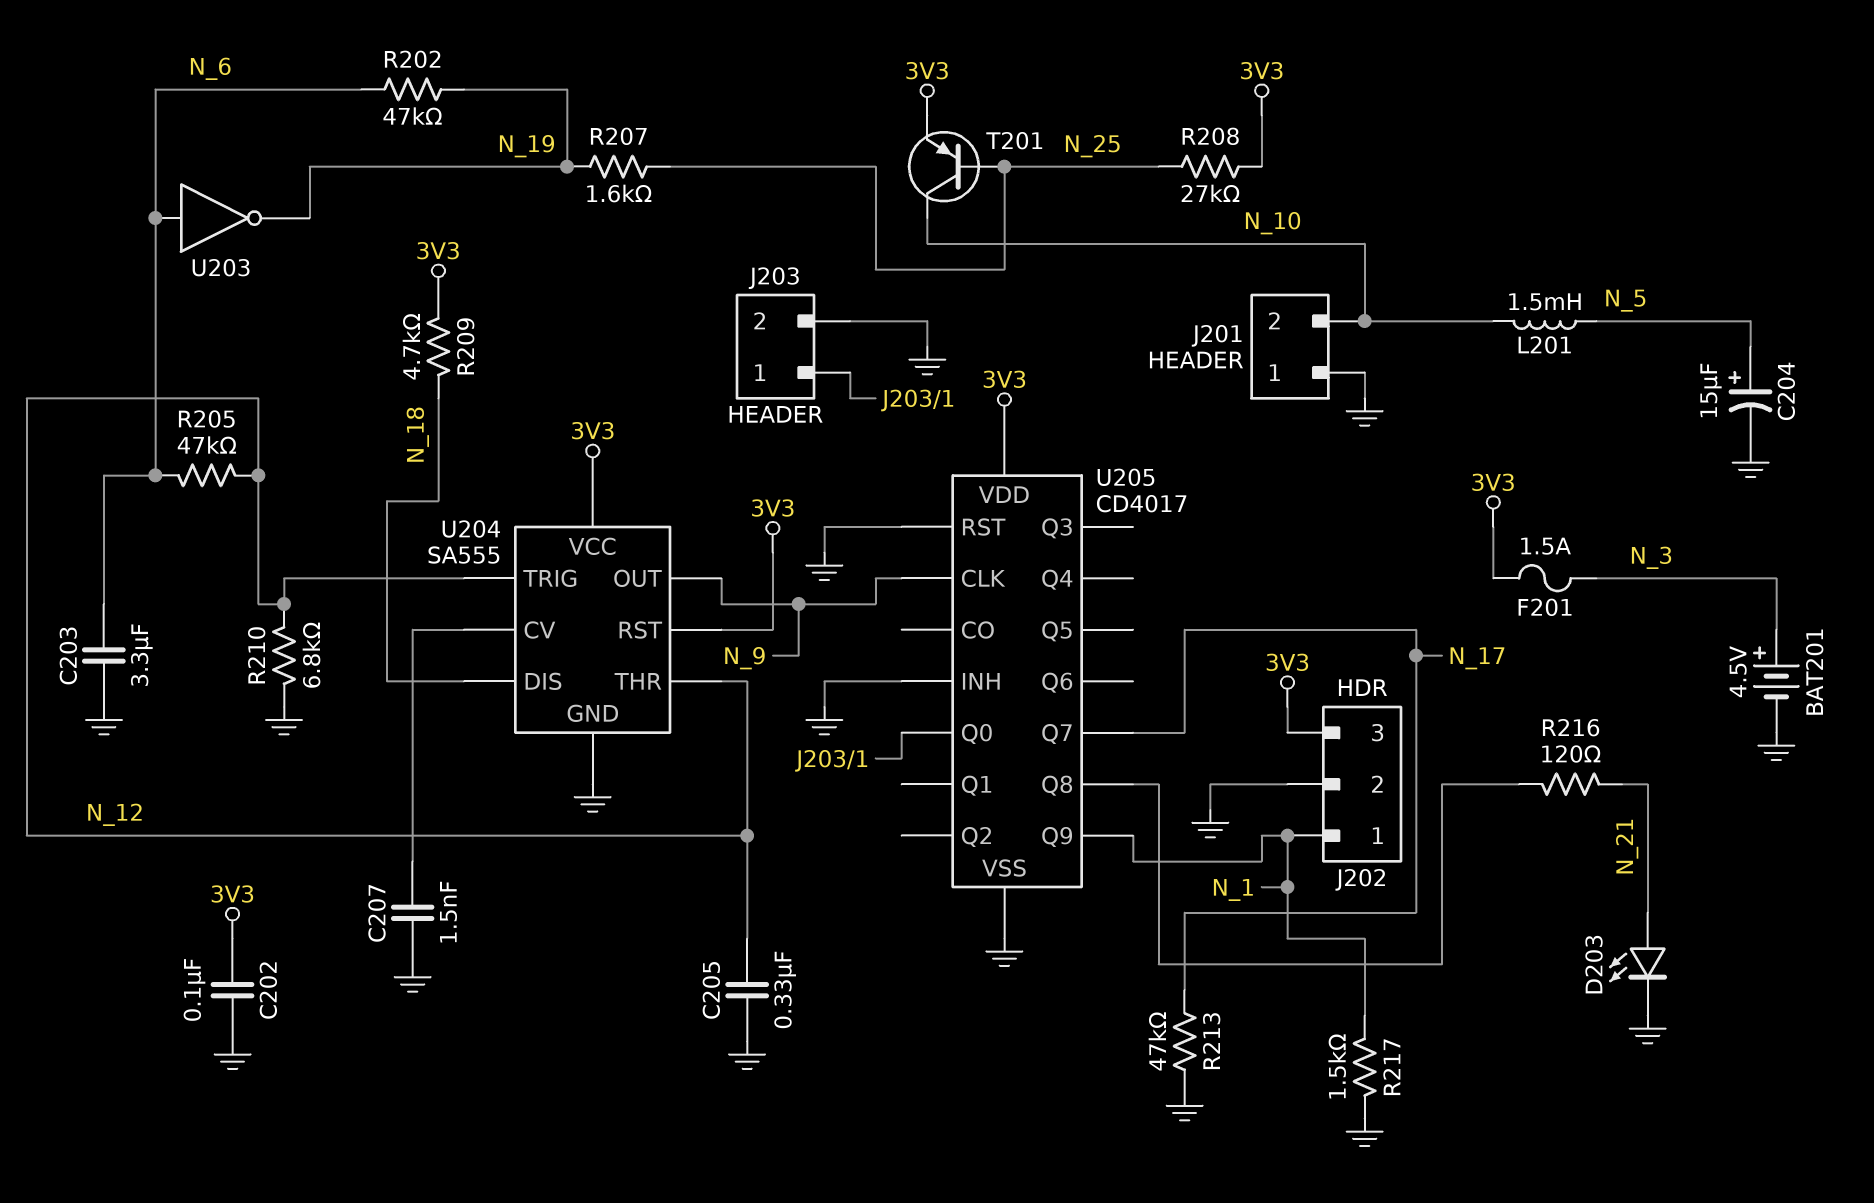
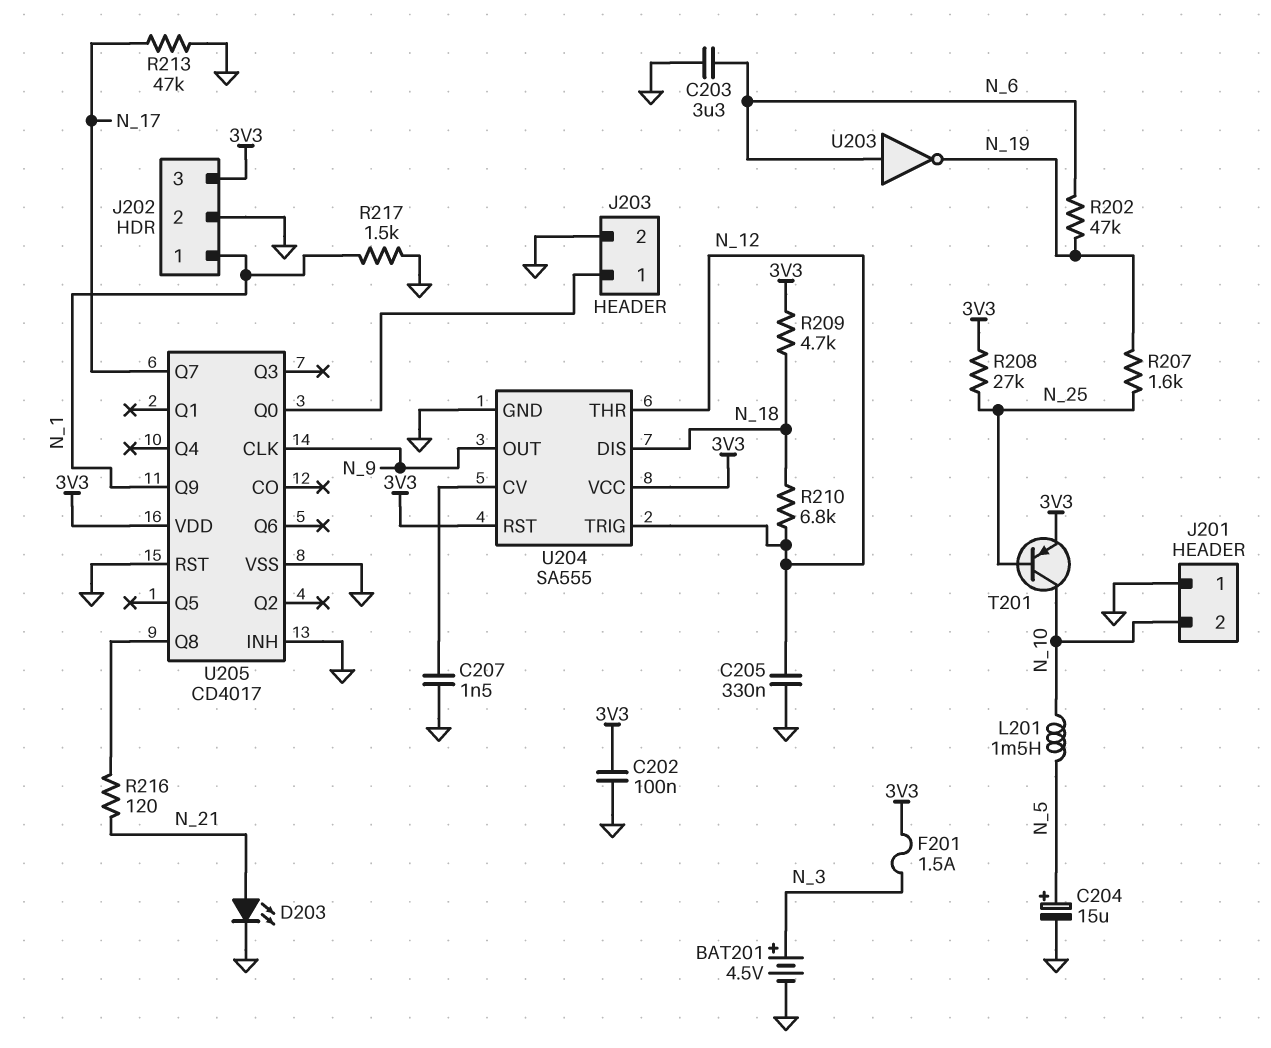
R205: 47k (N_6, N_12) -> none
R210: 6.8k (GND, N_12) -> 6.8k (N_12, N_18)

